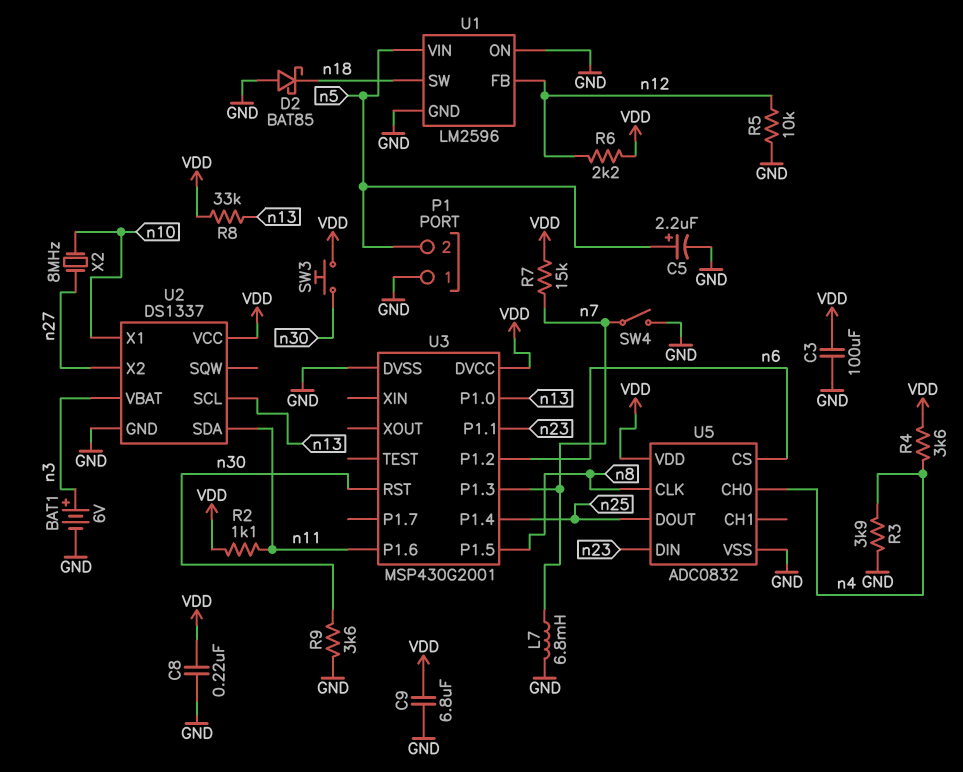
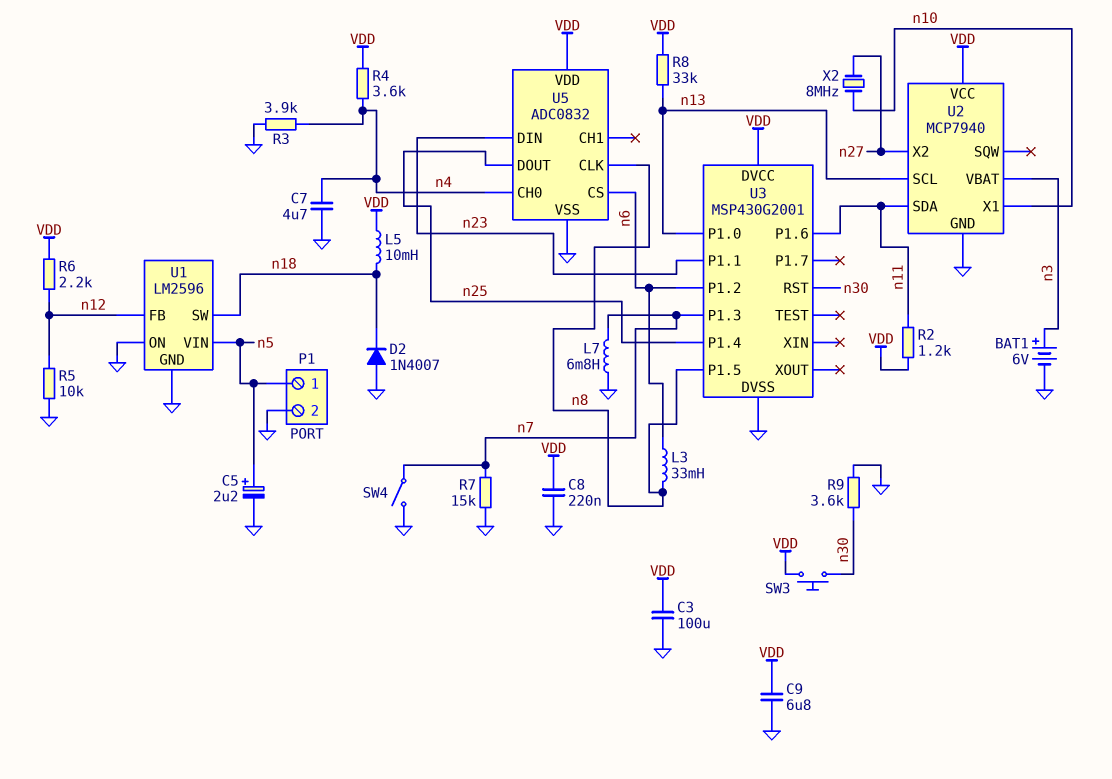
C7: none -> 4.7uF (GND, n4)
D2: schottky BAT85 (A GND, K n18) -> diode 1N4007 (A GND, K n18)
L3: none -> 33mH (n6, n8)
L5: none -> 10mH (VDD, n18)
P1 pin 1: GND -> n5
P1 pin 2: n5 -> GND
R2: 1.1k (VDD, n11) -> 1.2k (VDD, n11)
R7: 15k (VDD, n7) -> 15k (GND, n7)
U2: DS1337 -> MCP7940

